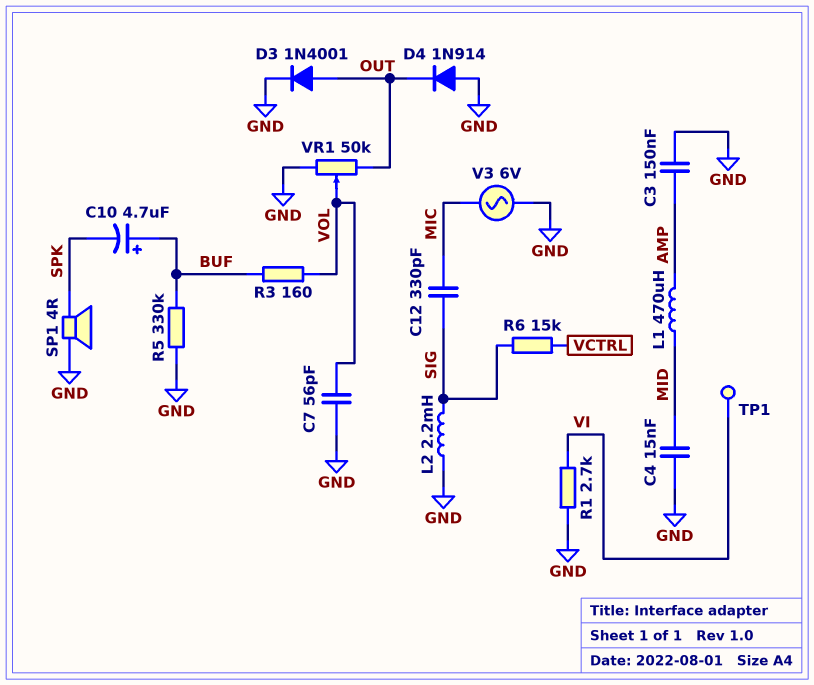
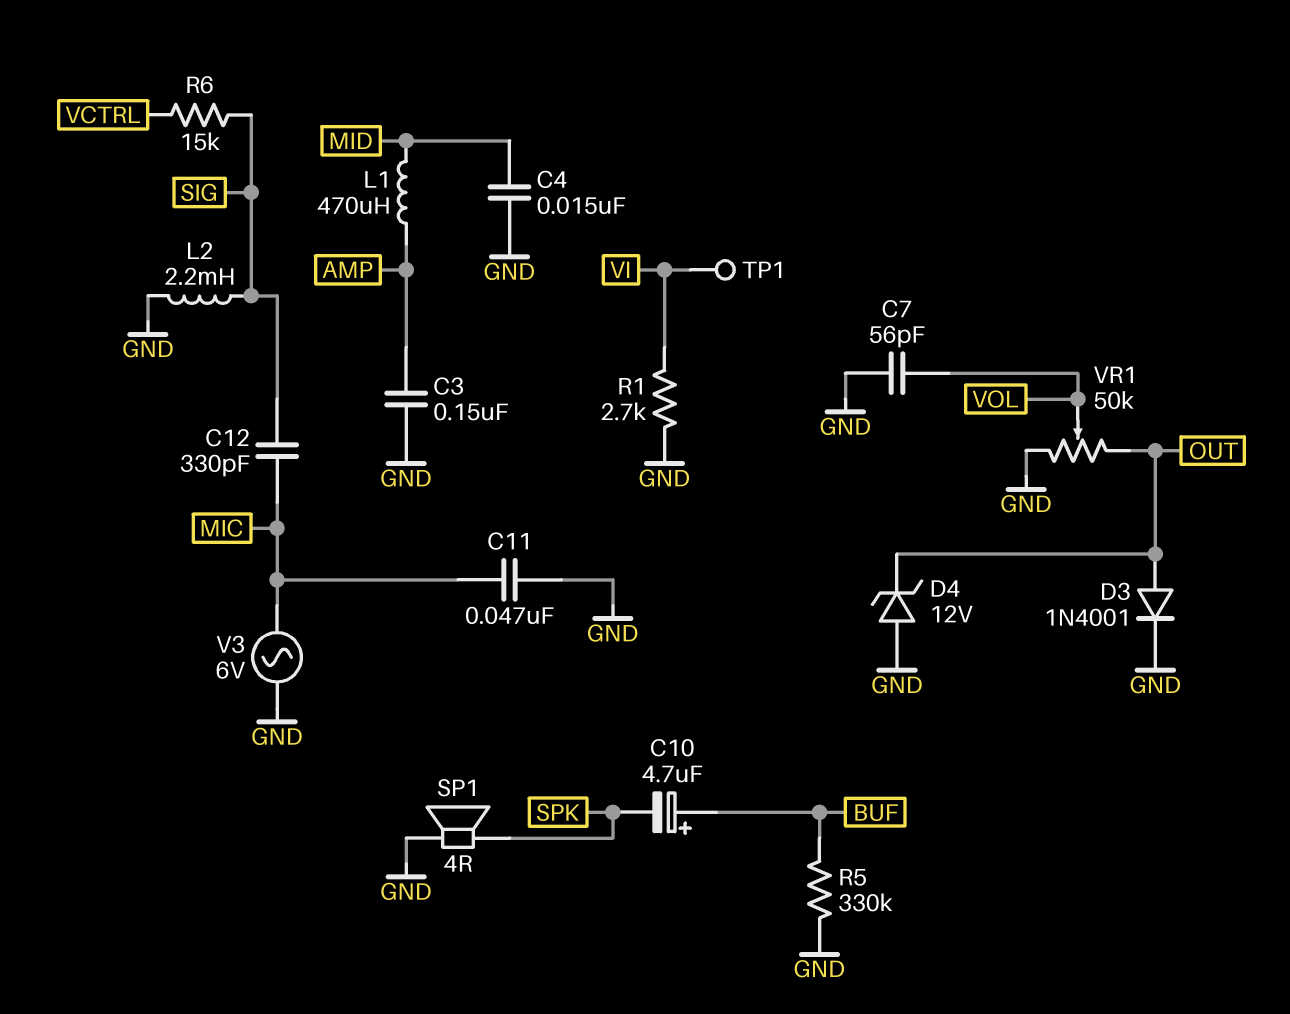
C11: none -> 47nF (GND, MIC)
D4: diode 1N914 (A GND, K OUT) -> zener 12V (A GND, K OUT)
R3: 160 (BUF, VOL) -> none

